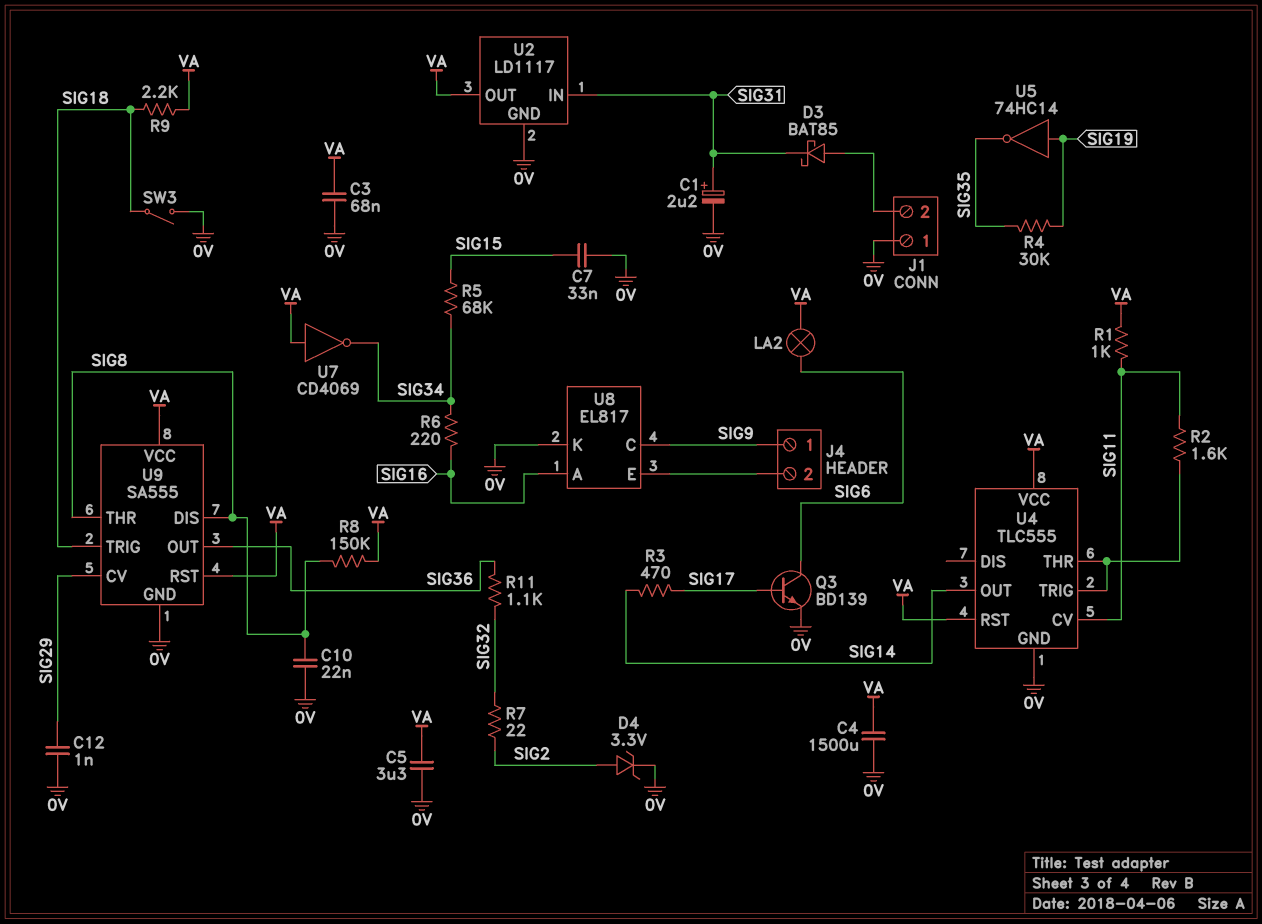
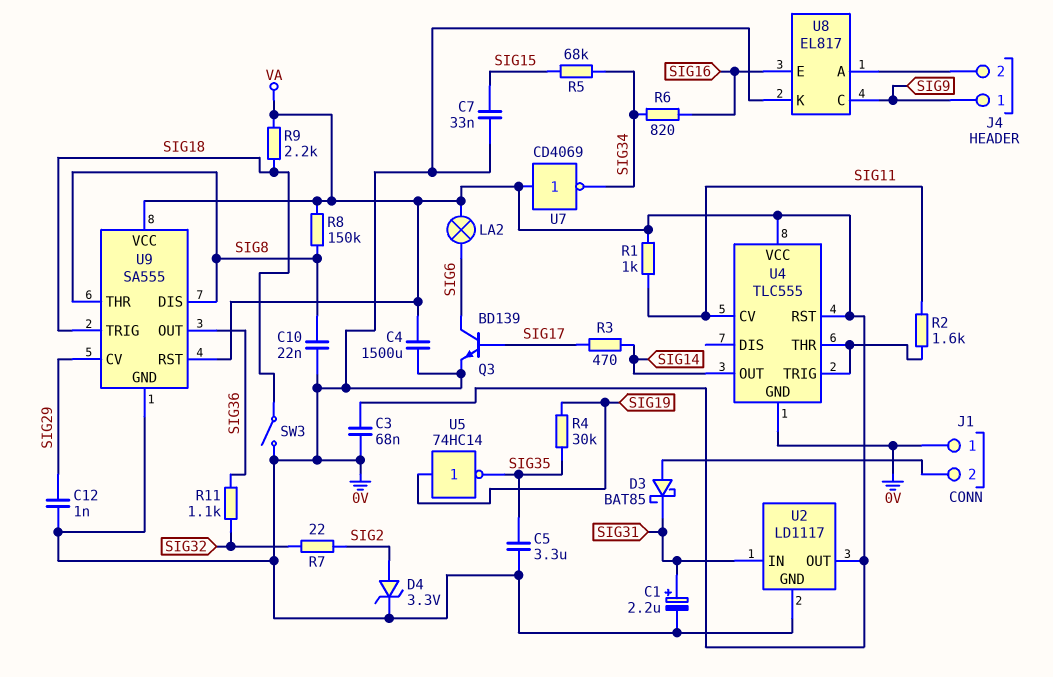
C5: 3.3uF (0V, VA) -> 3.3uF (0V, SIG35)
R6: 220 (SIG16, SIG34) -> 820 (SIG16, SIG34)
U8 pin A: SIG16 -> J4/2
U8 pin E: J4/2 -> SIG16

